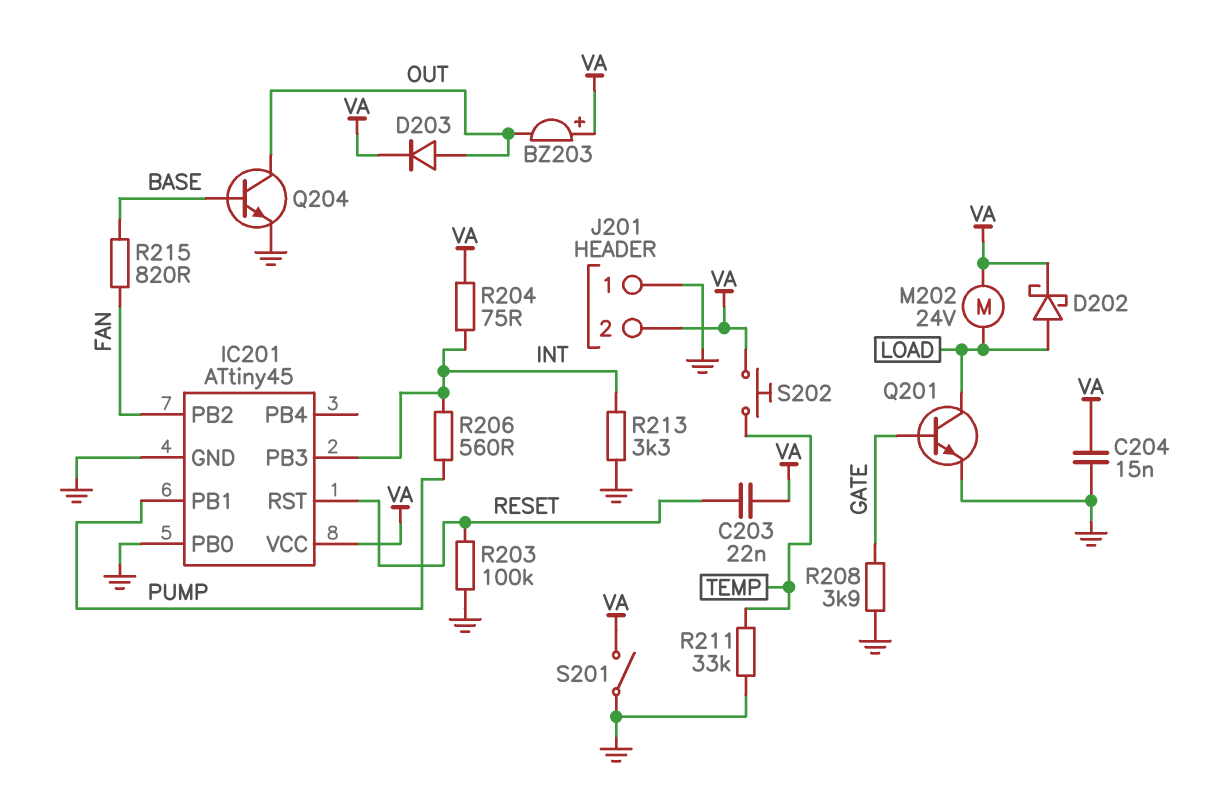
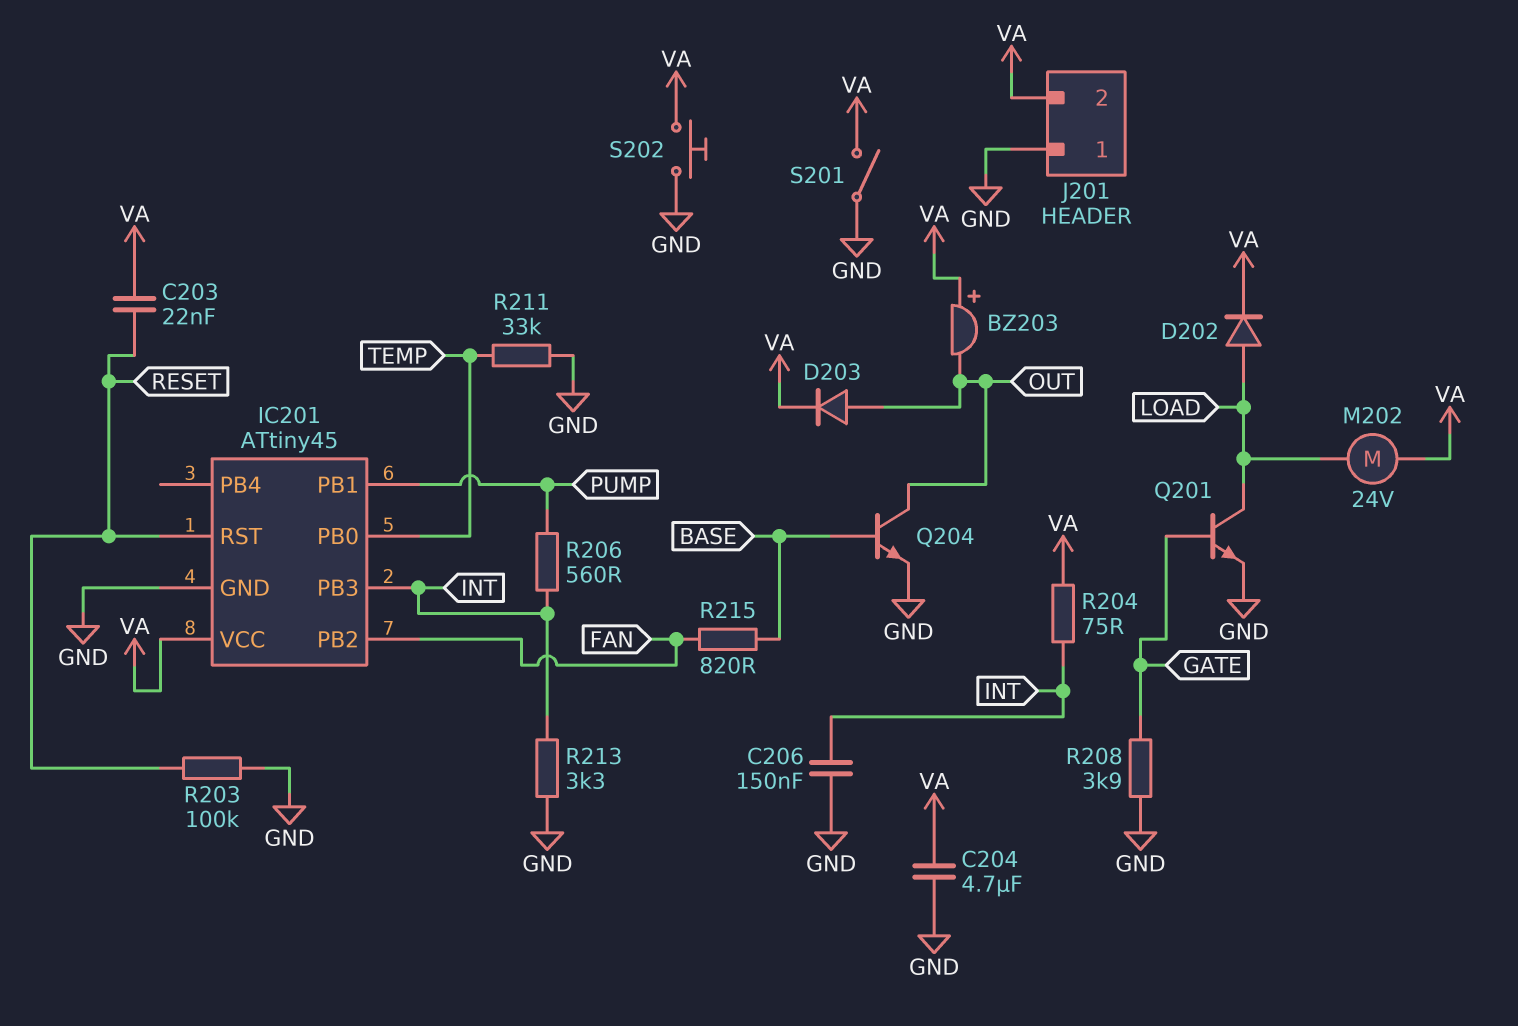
C204: 15nF (GND, VA) -> 4.7uF (GND, VA)
C206: none -> 150nF (GND, INT)
D202: schottky (A LOAD, K VA) -> diode (A LOAD, K VA)
IC201 pin PB0: GND -> TEMP
S202: button (TEMP, VA) -> button (GND, VA)

